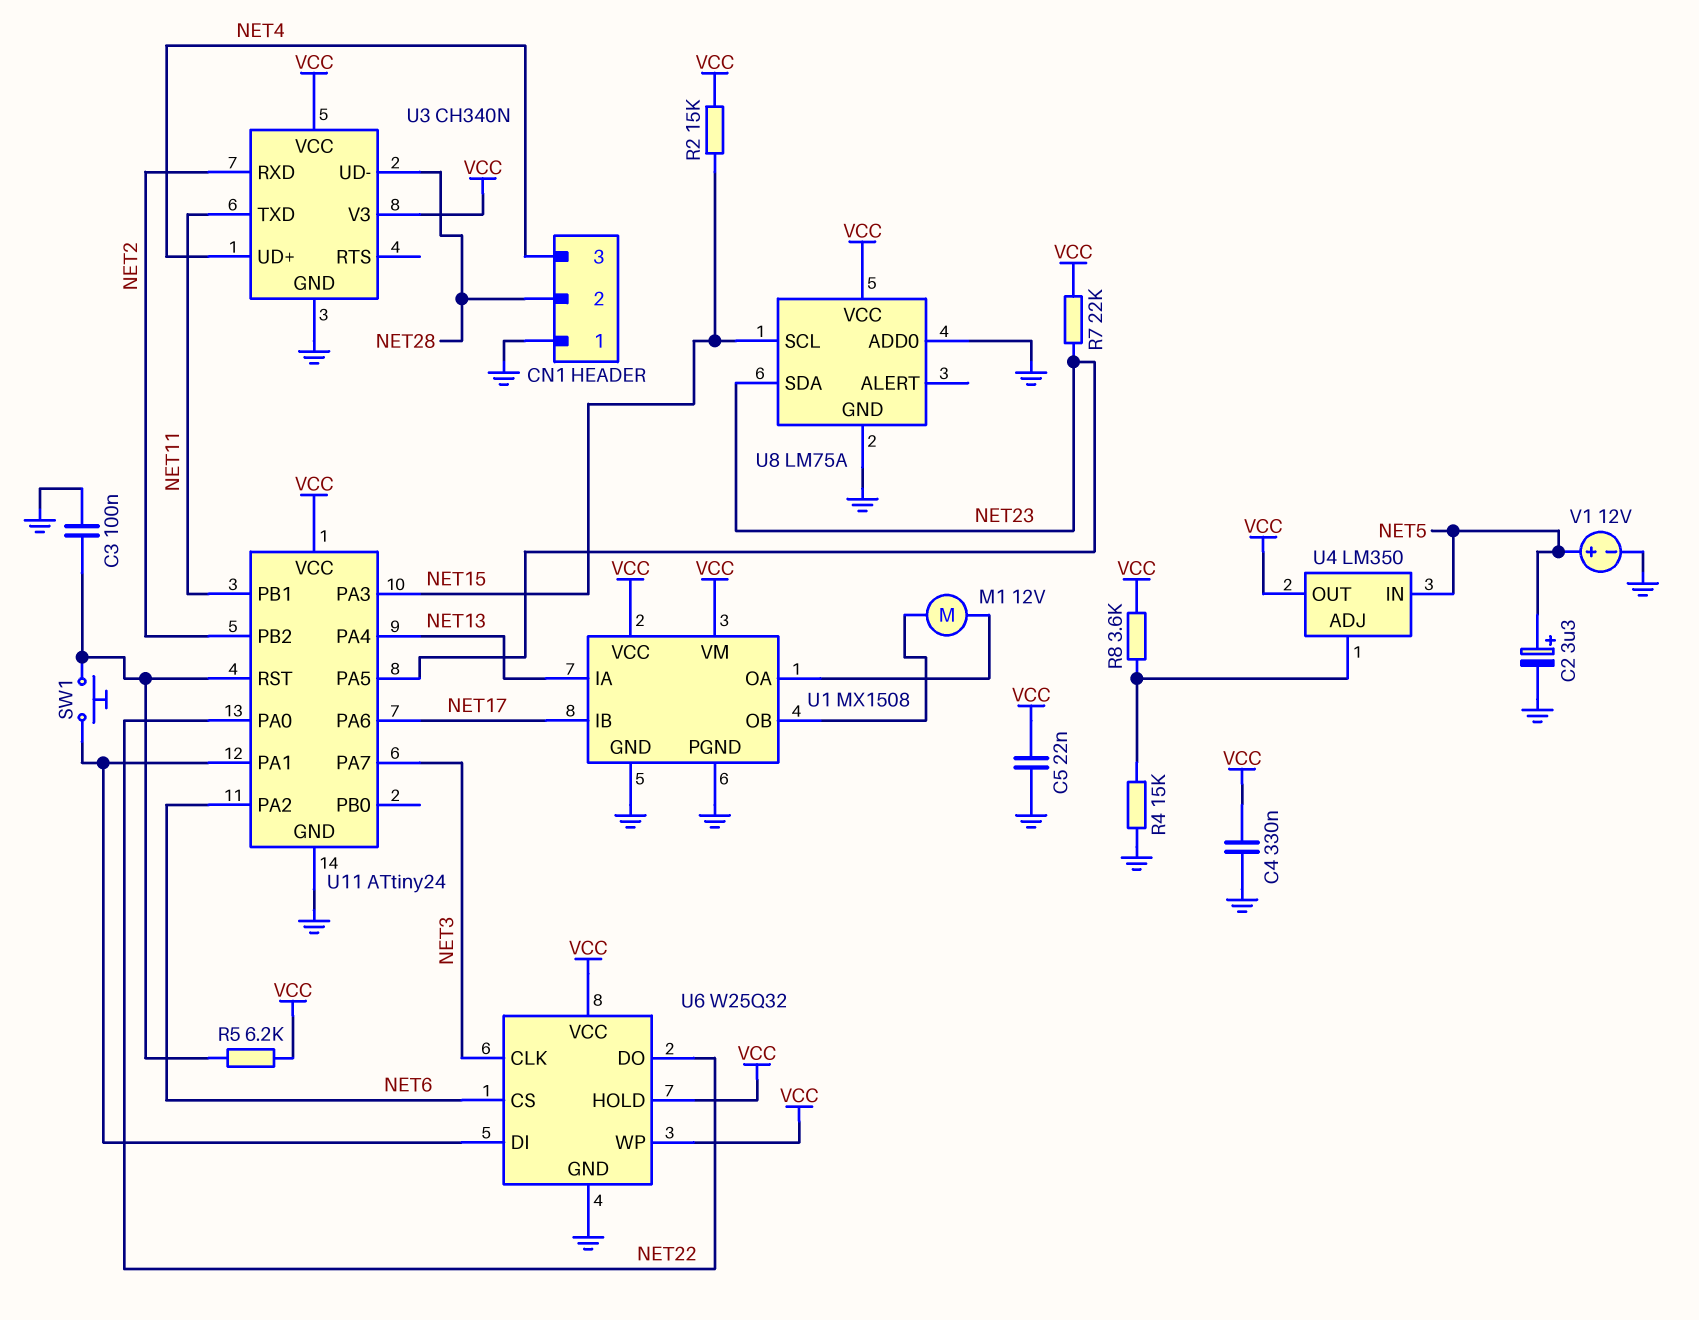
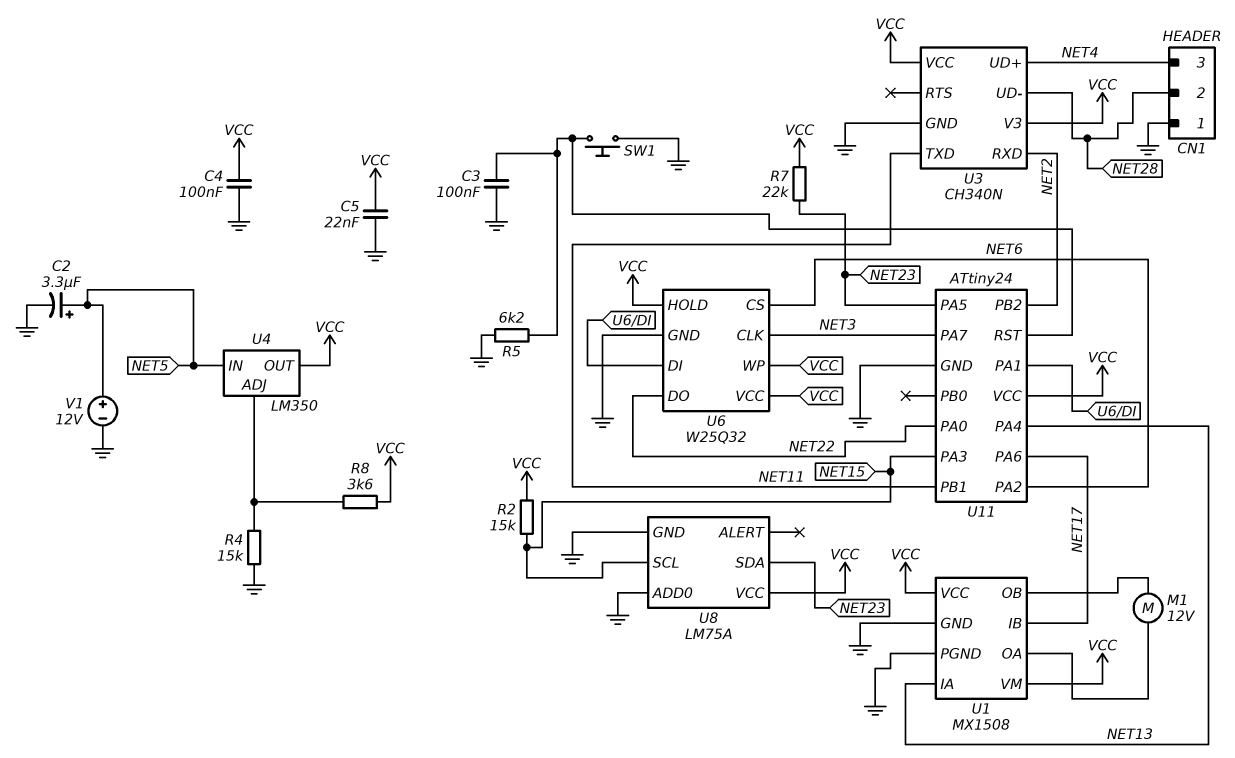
C4: 330nF (GND, VCC) -> 100nF (GND, VCC)
R5: 6.2k (U11/RST, VCC) -> 6.2k (GND, U11/RST)
SW1: button (U6/DI, U11/RST) -> button (GND, U11/RST)

